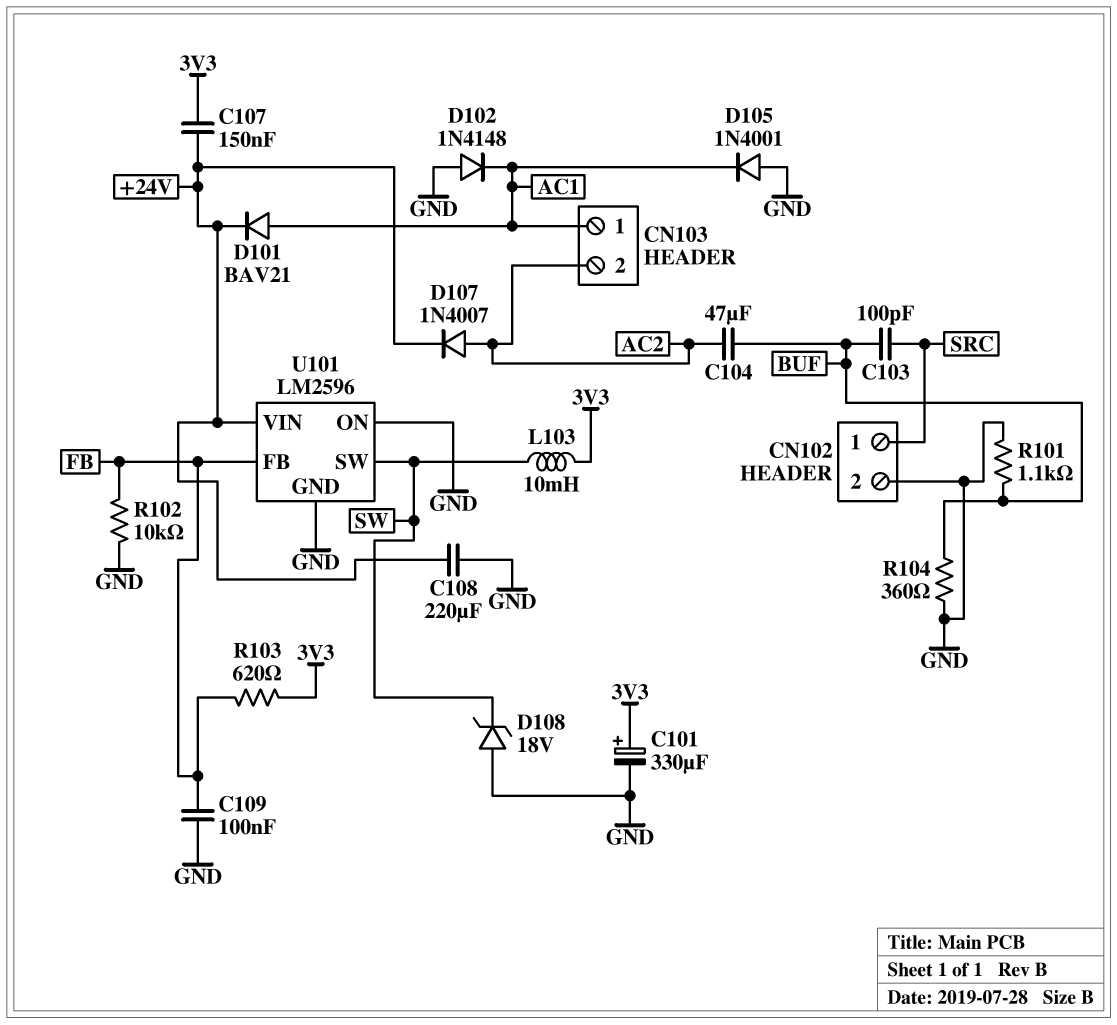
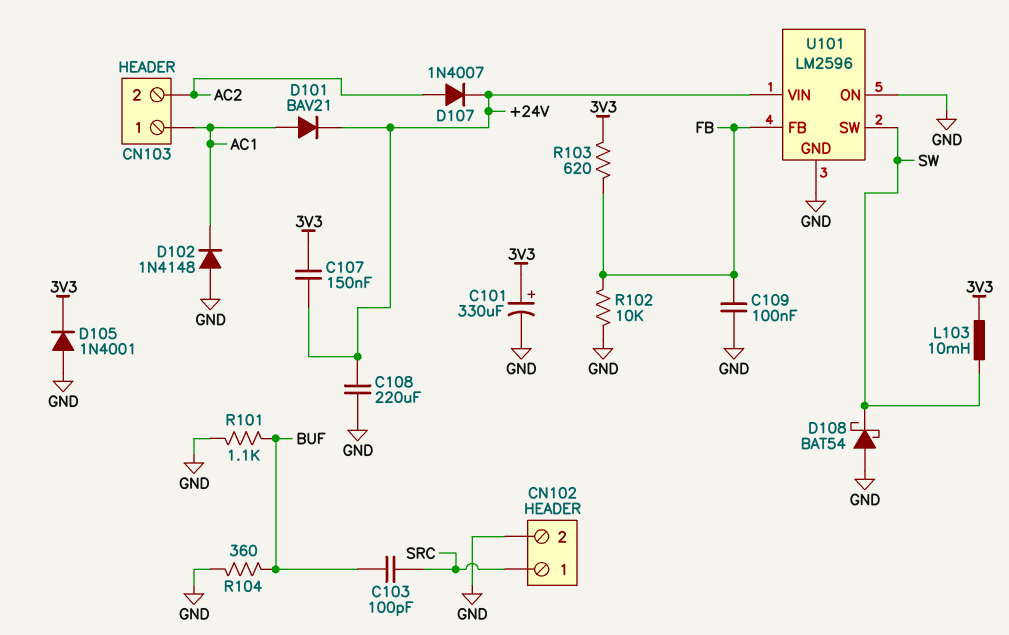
C104: 47uF (AC2, BUF) -> none
D105: diode 1N4001 (A GND, K AC1) -> diode 1N4001 (A GND, K 3V3)
D108: zener 18V (A GND, K SW) -> schottky BAT54 (A GND, K SW)

